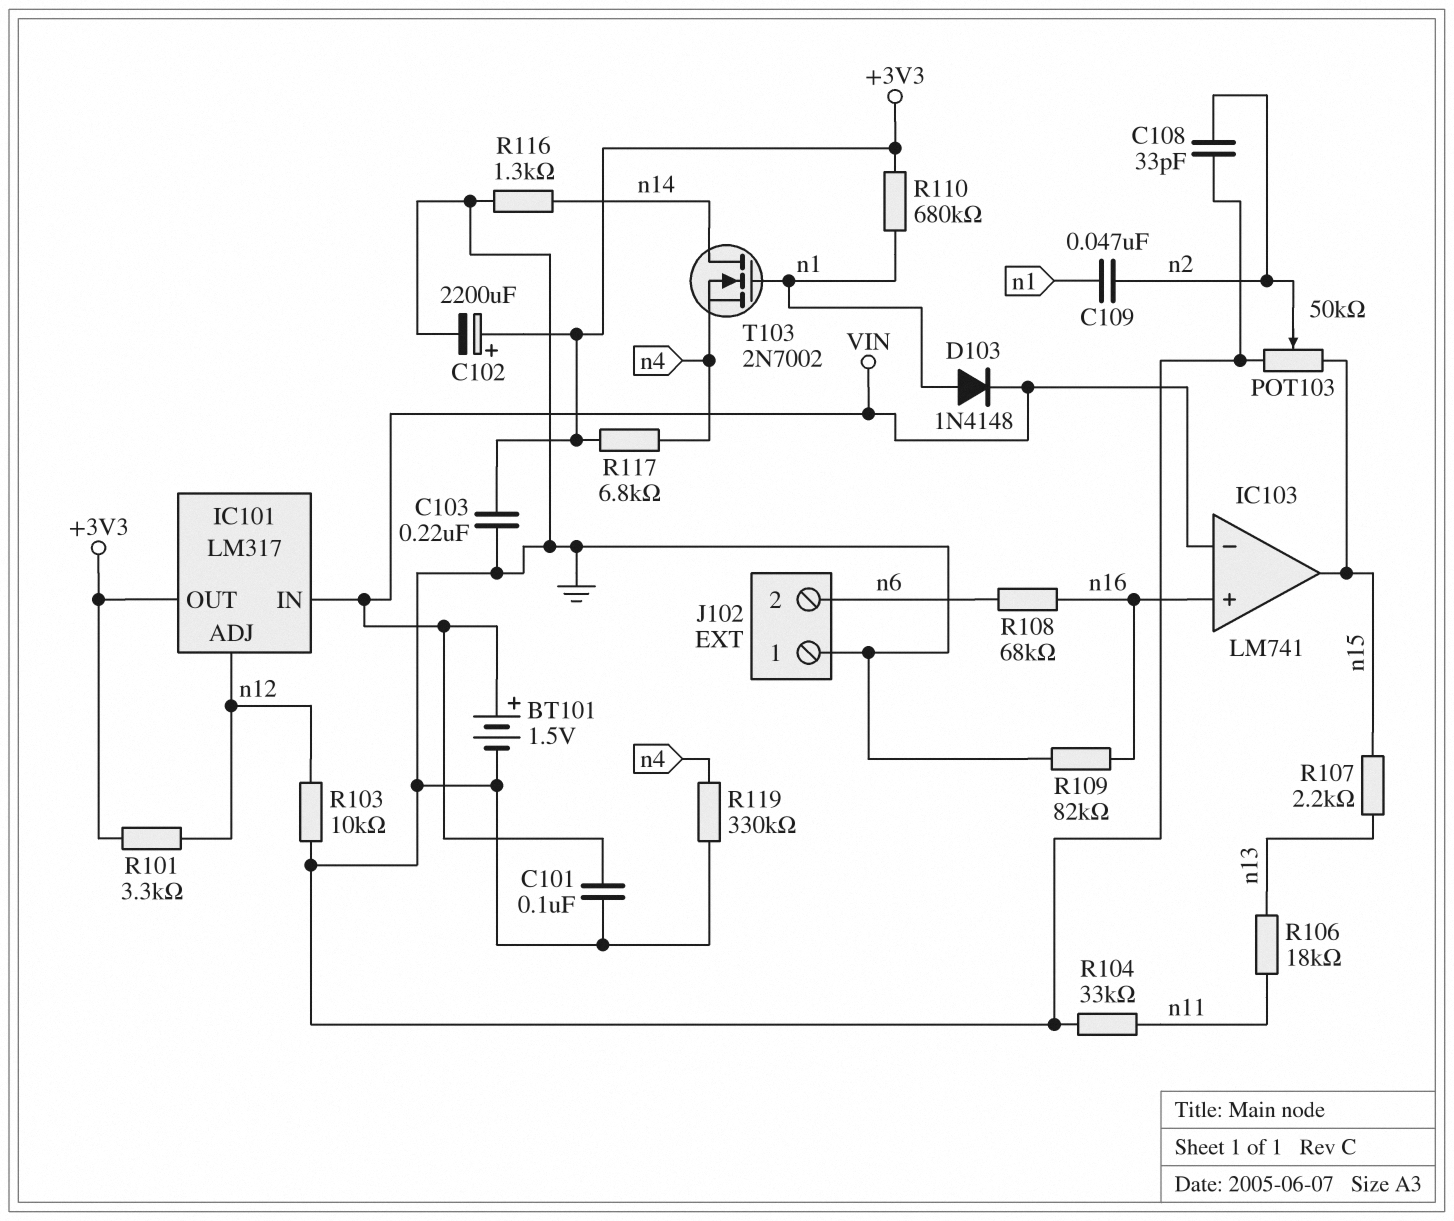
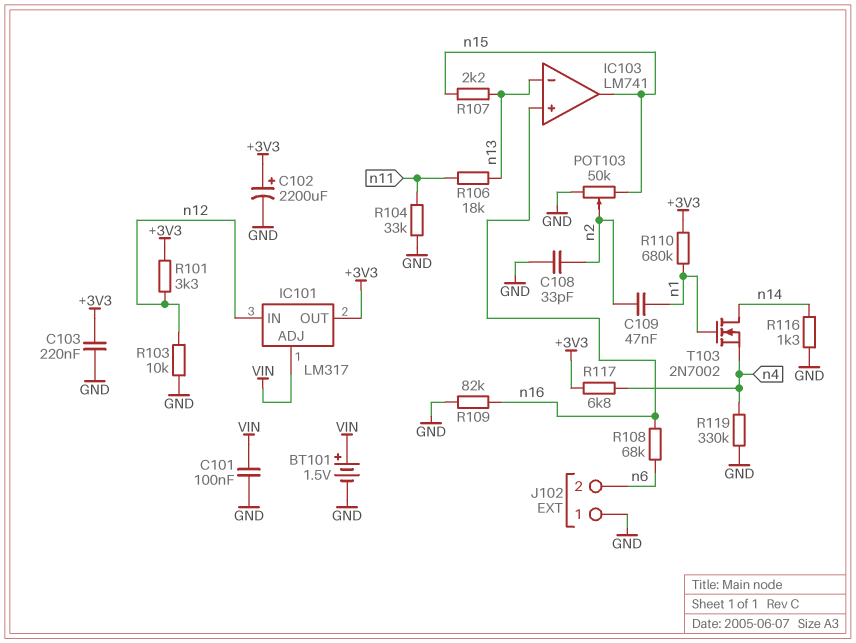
D103: diode 1N4148 (A n1, K VIN) -> none
IC101 pin ADJ: n12 -> VIN
IC101 pin IN: VIN -> n12
IC103 pin in-: VIN -> n13

